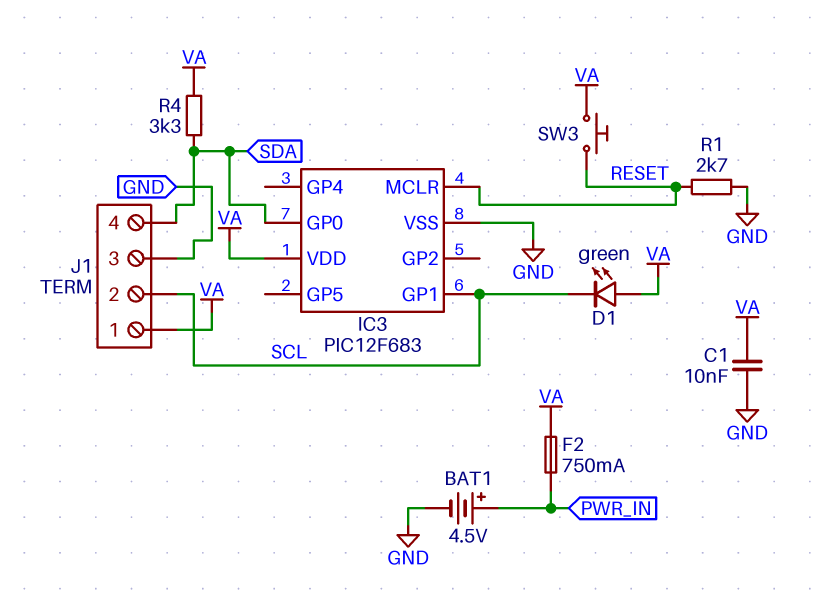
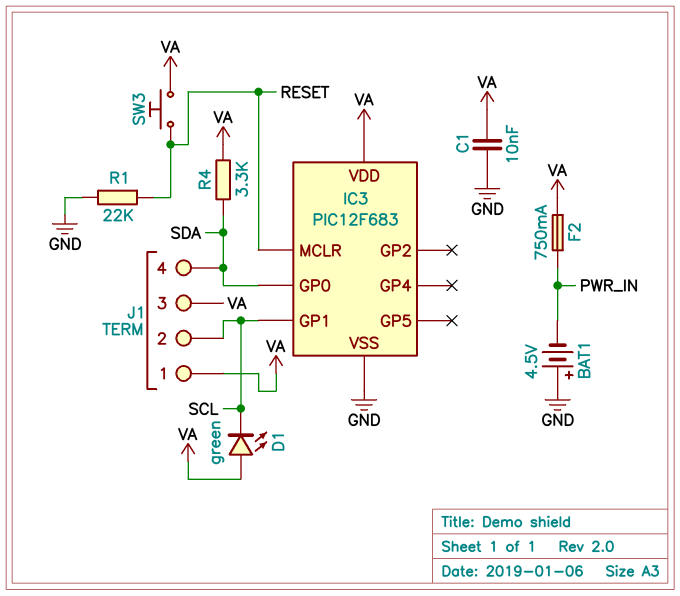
BAT1: 4.5V (plus PWR_IN, minus GND) -> 4.5V (plus GND, minus PWR_IN)
J1 pin 3: GND -> VA
R1: 2.7k (GND, RESET) -> 22k (GND, RESET)

